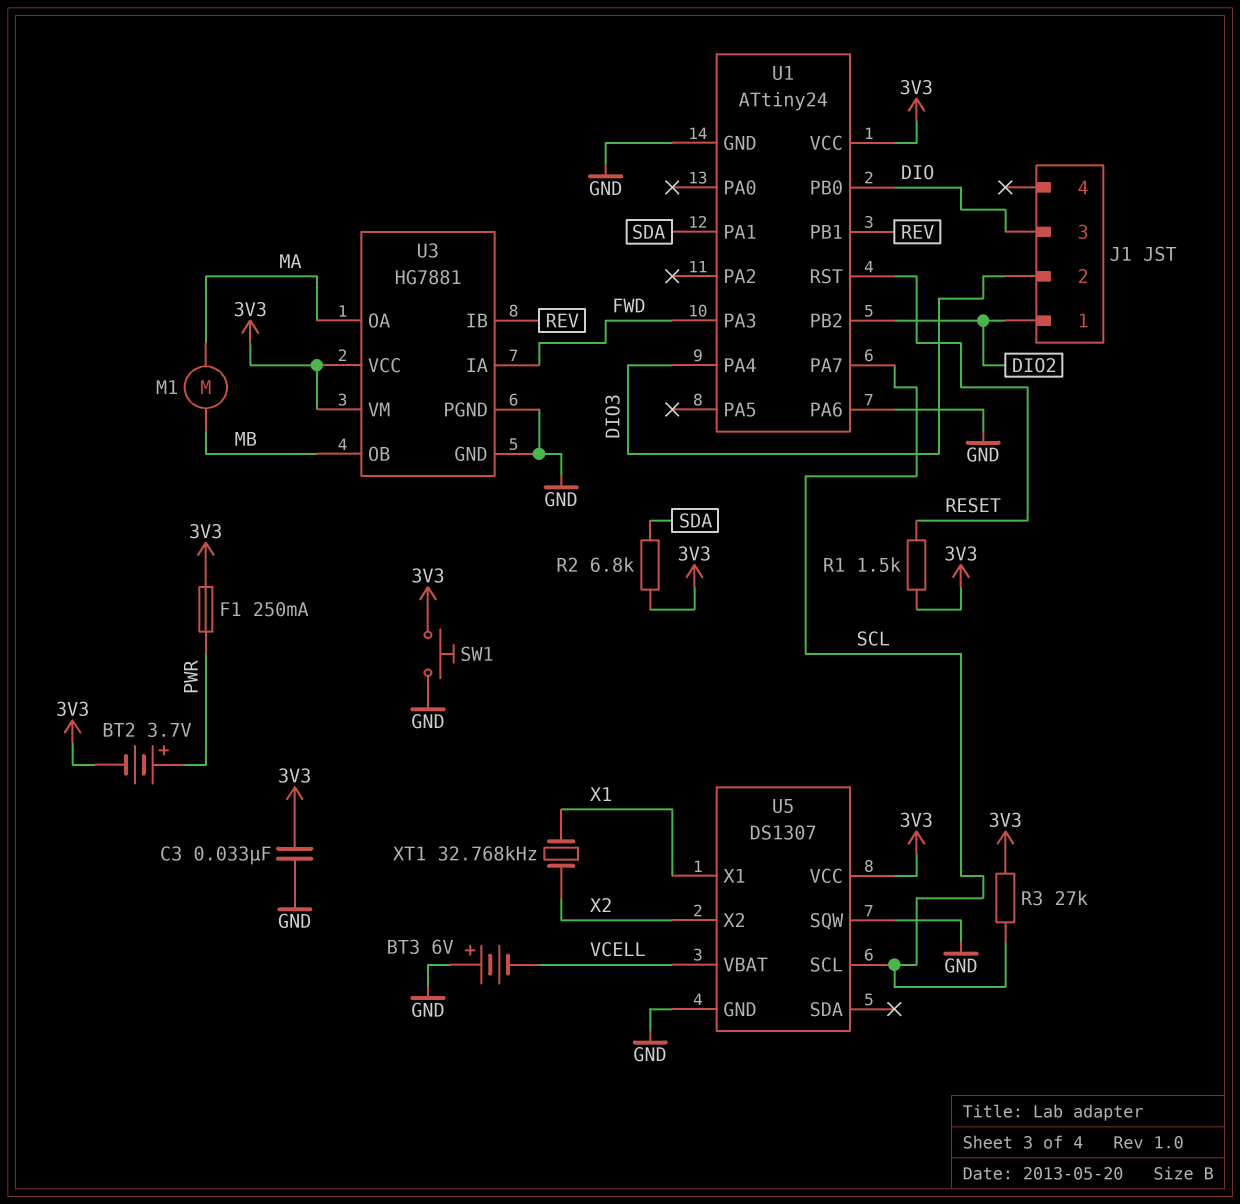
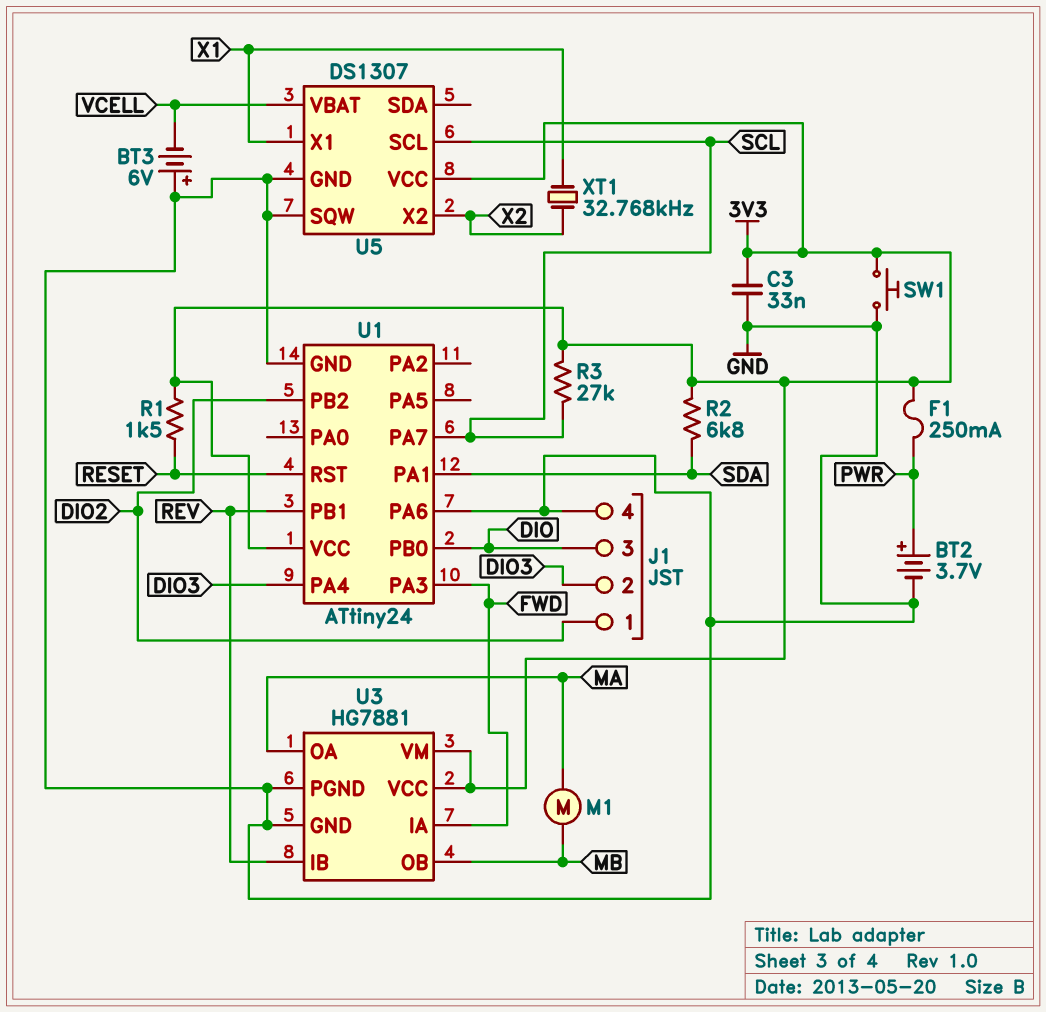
BT2: 3.7V (plus PWR, minus 3V3) -> 3.7V (plus PWR, minus GND)
J1 pin 4: none -> GND

